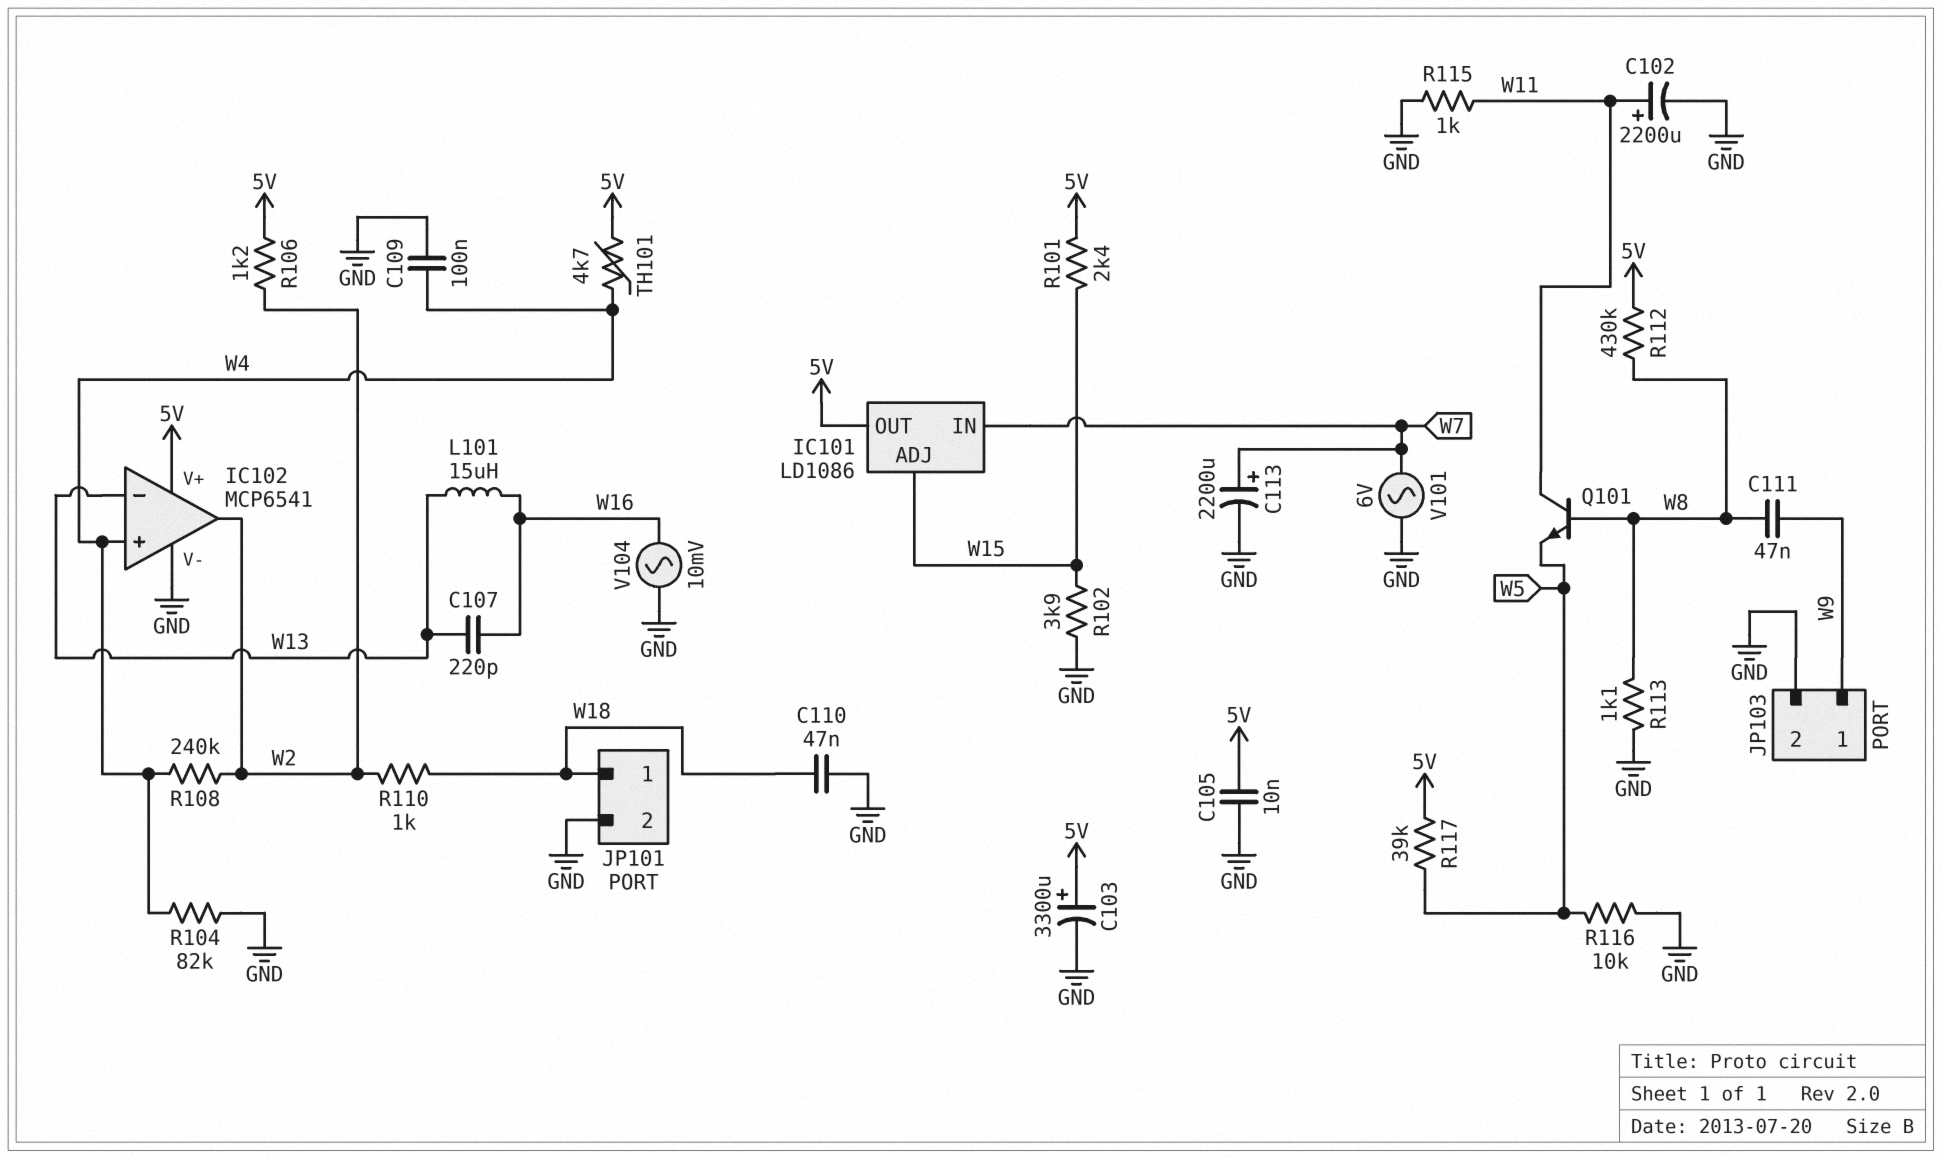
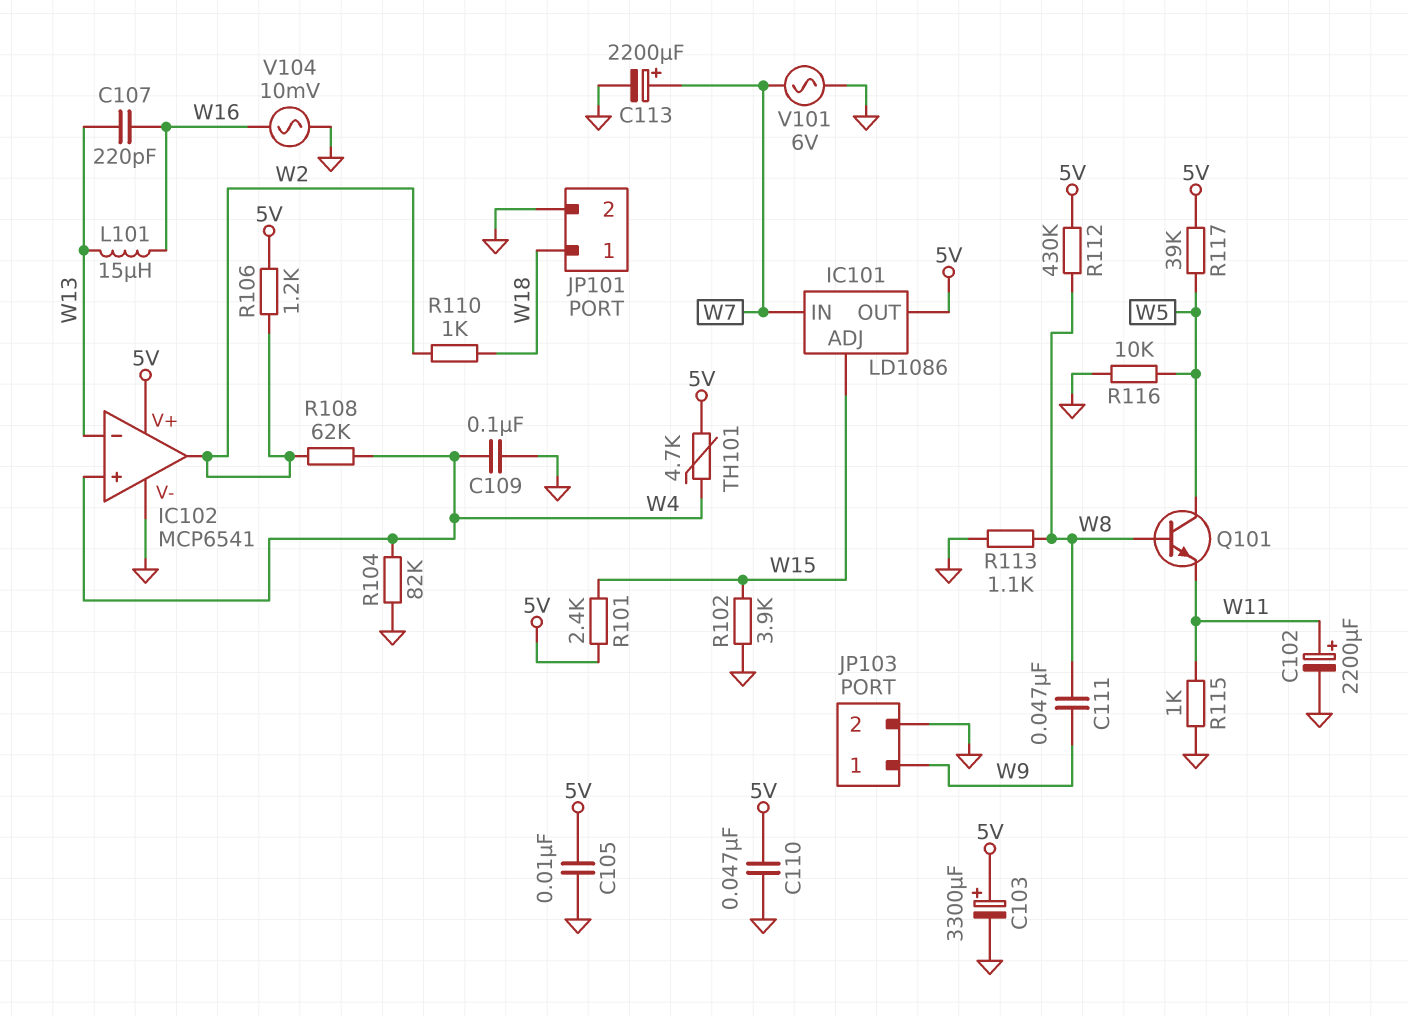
C110: 47nF (GND, W18) -> 47nF (5V, GND)
Q101: NPN (B W8, C W11, E W5) -> NPN (B W8, C W5, E W11)
R108: 240k (W2, W4) -> 62k (W2, W4)

